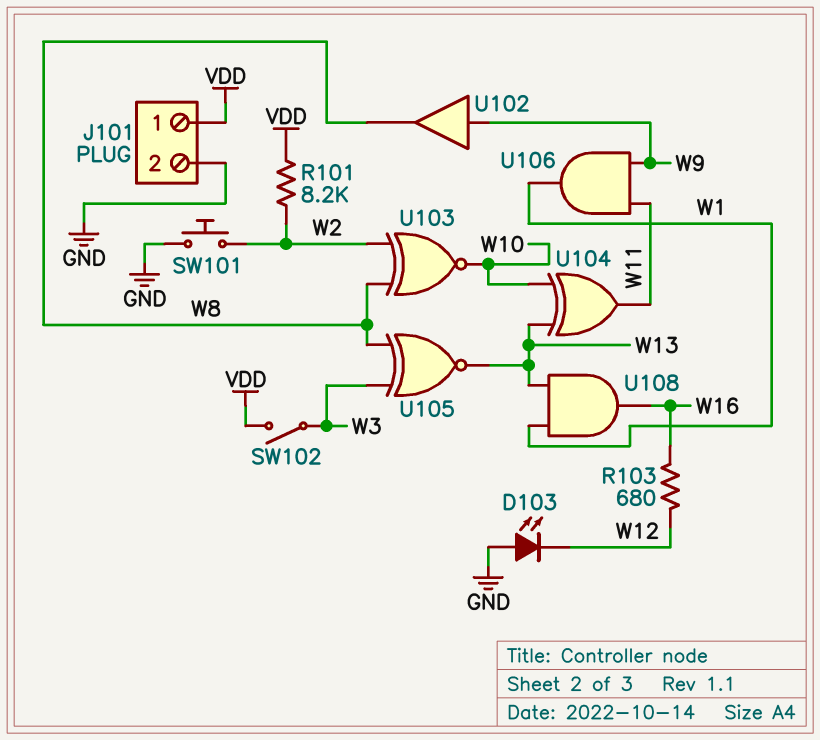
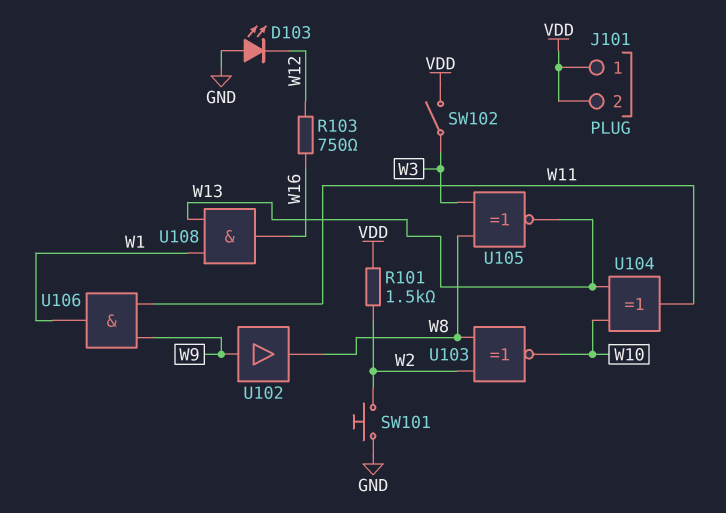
J101 pin 2: GND -> VDD
R101: 8.2k (VDD, W2) -> 1.5k (VDD, W2)
R103: 680 (W12, W16) -> 750 (W12, W16)

